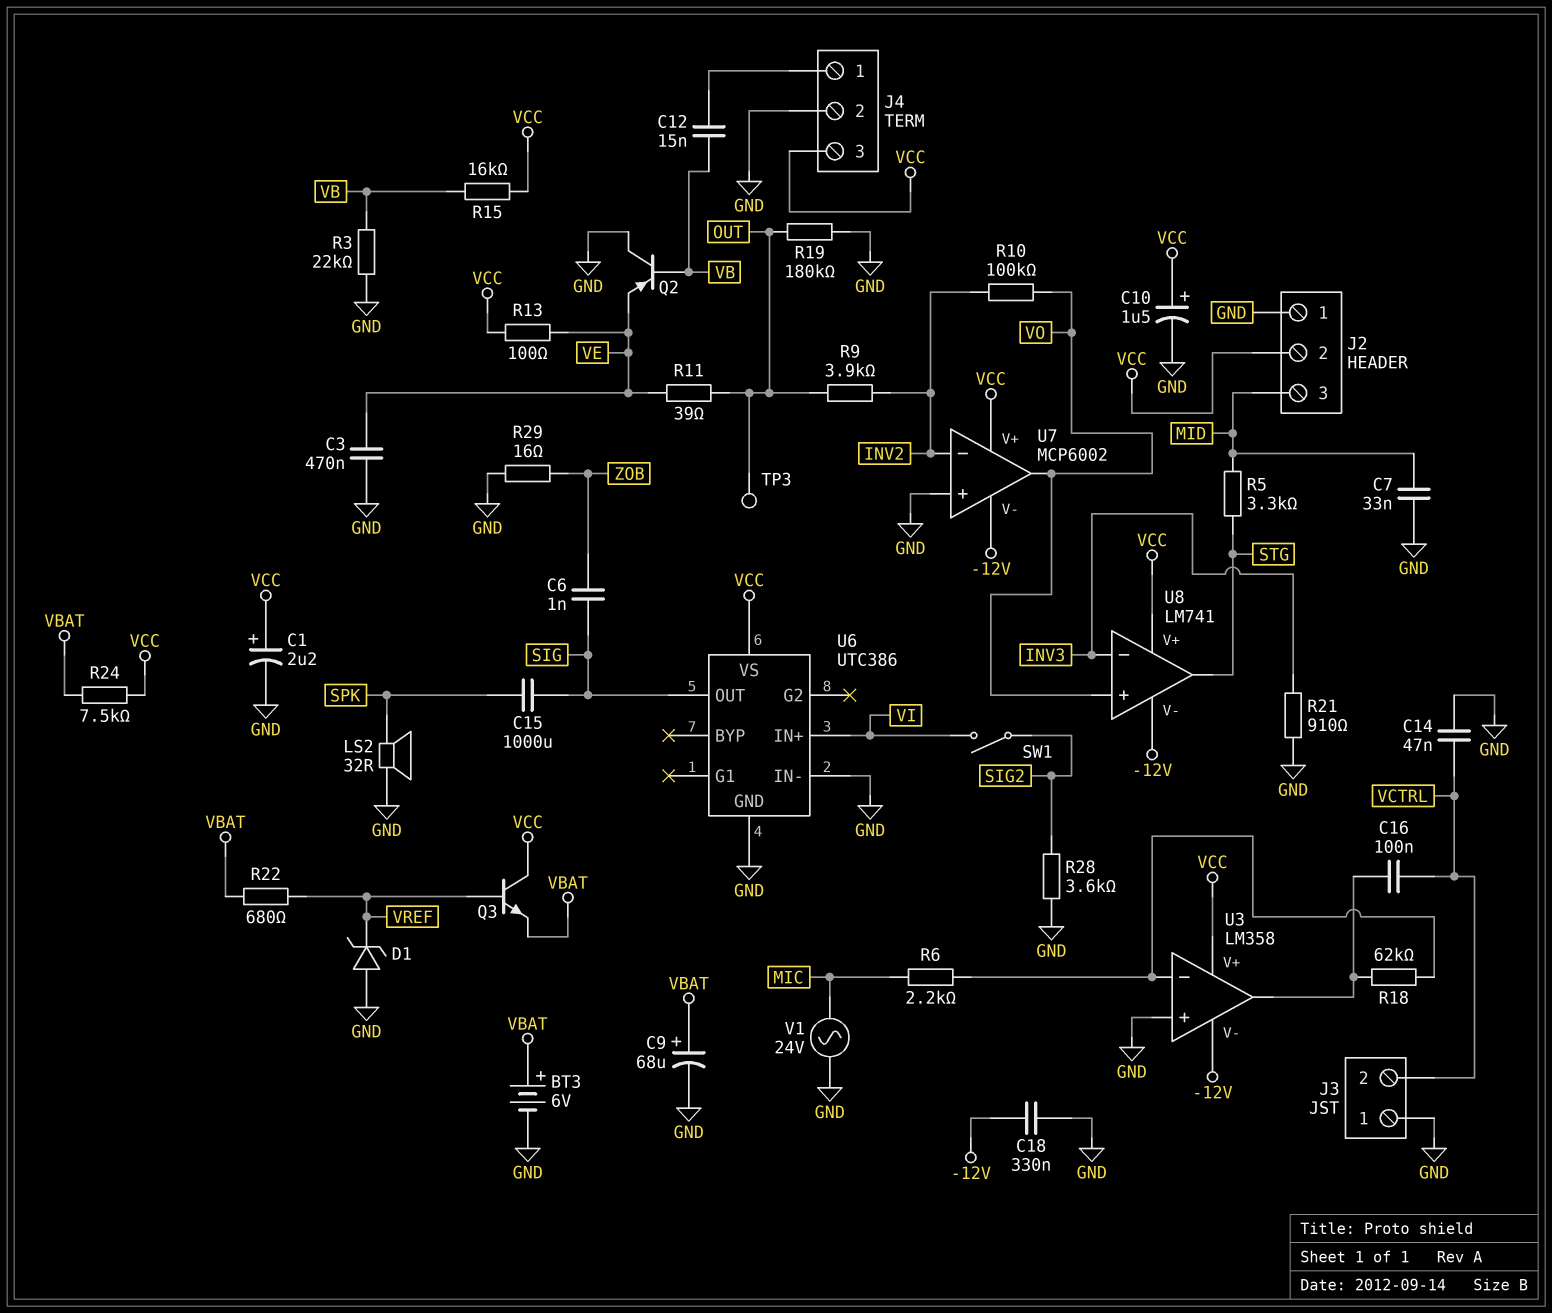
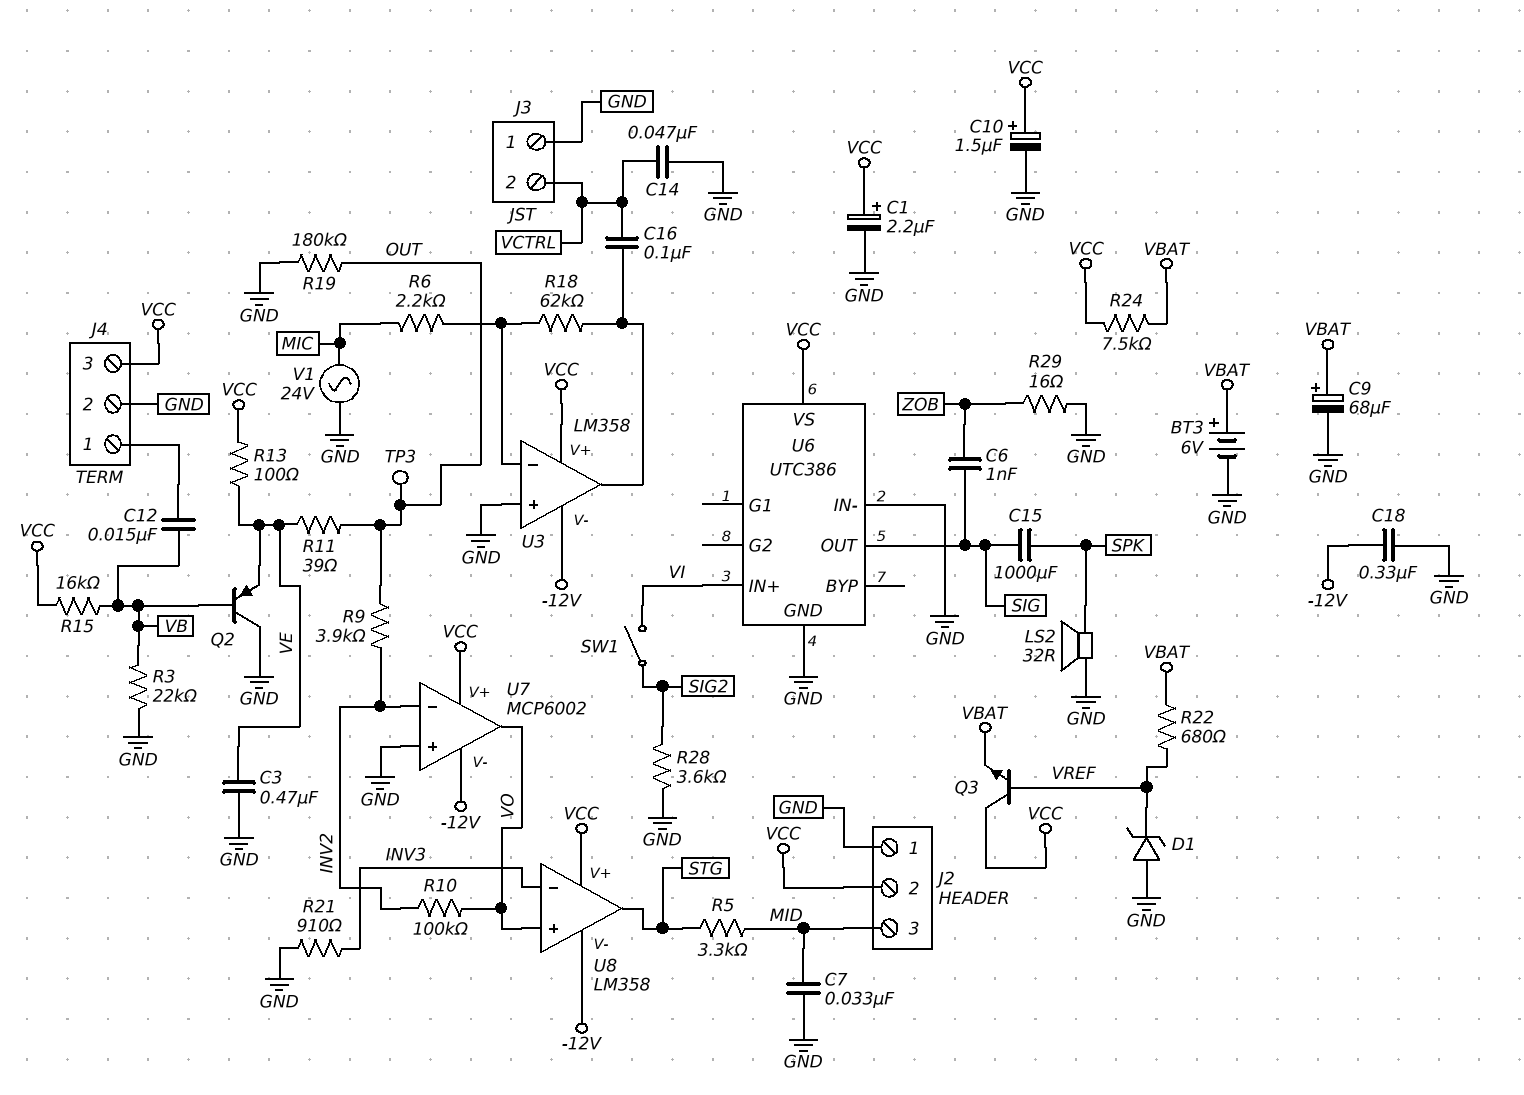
U8: LM741 -> LM358

